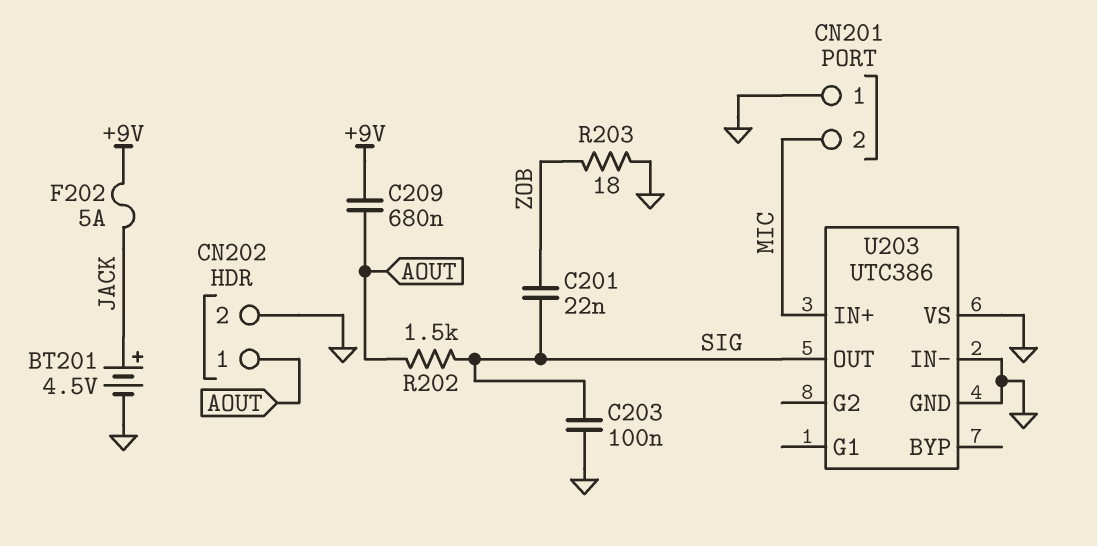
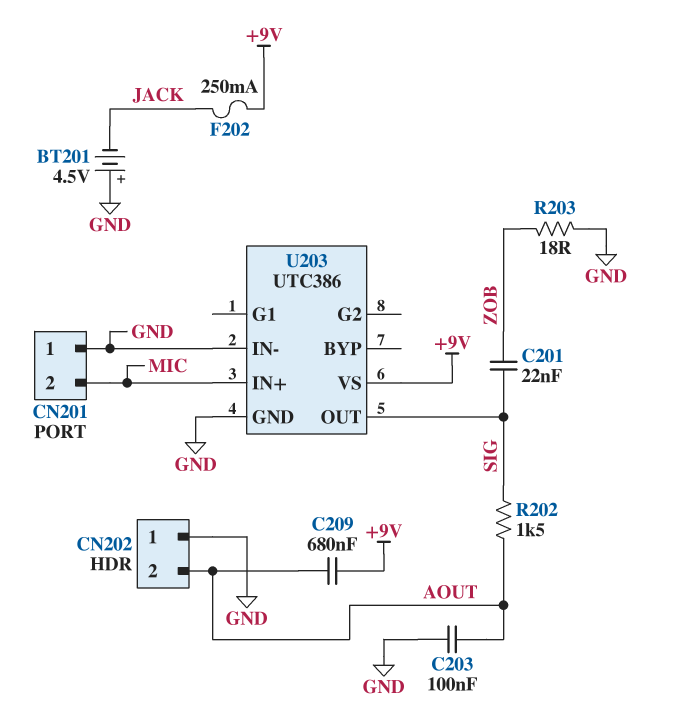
BT201: 4.5V (plus JACK, minus GND) -> 4.5V (plus GND, minus JACK)
C203: 100nF (GND, SIG) -> 100nF (AOUT, GND)
CN202 pin 1: AOUT -> GND
CN202 pin 2: GND -> AOUT
F202: 5A (+9V, JACK) -> 250mA (+9V, JACK)
U203 pin VS: GND -> +9V

